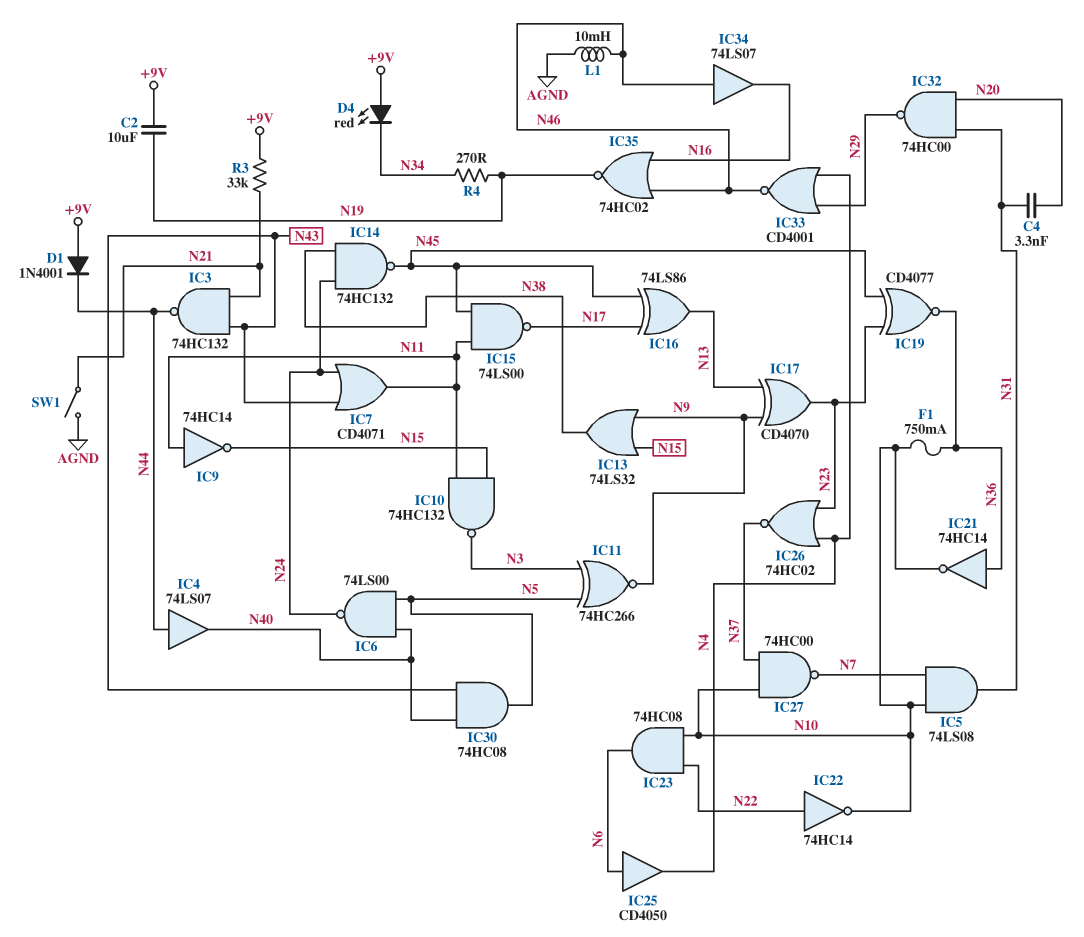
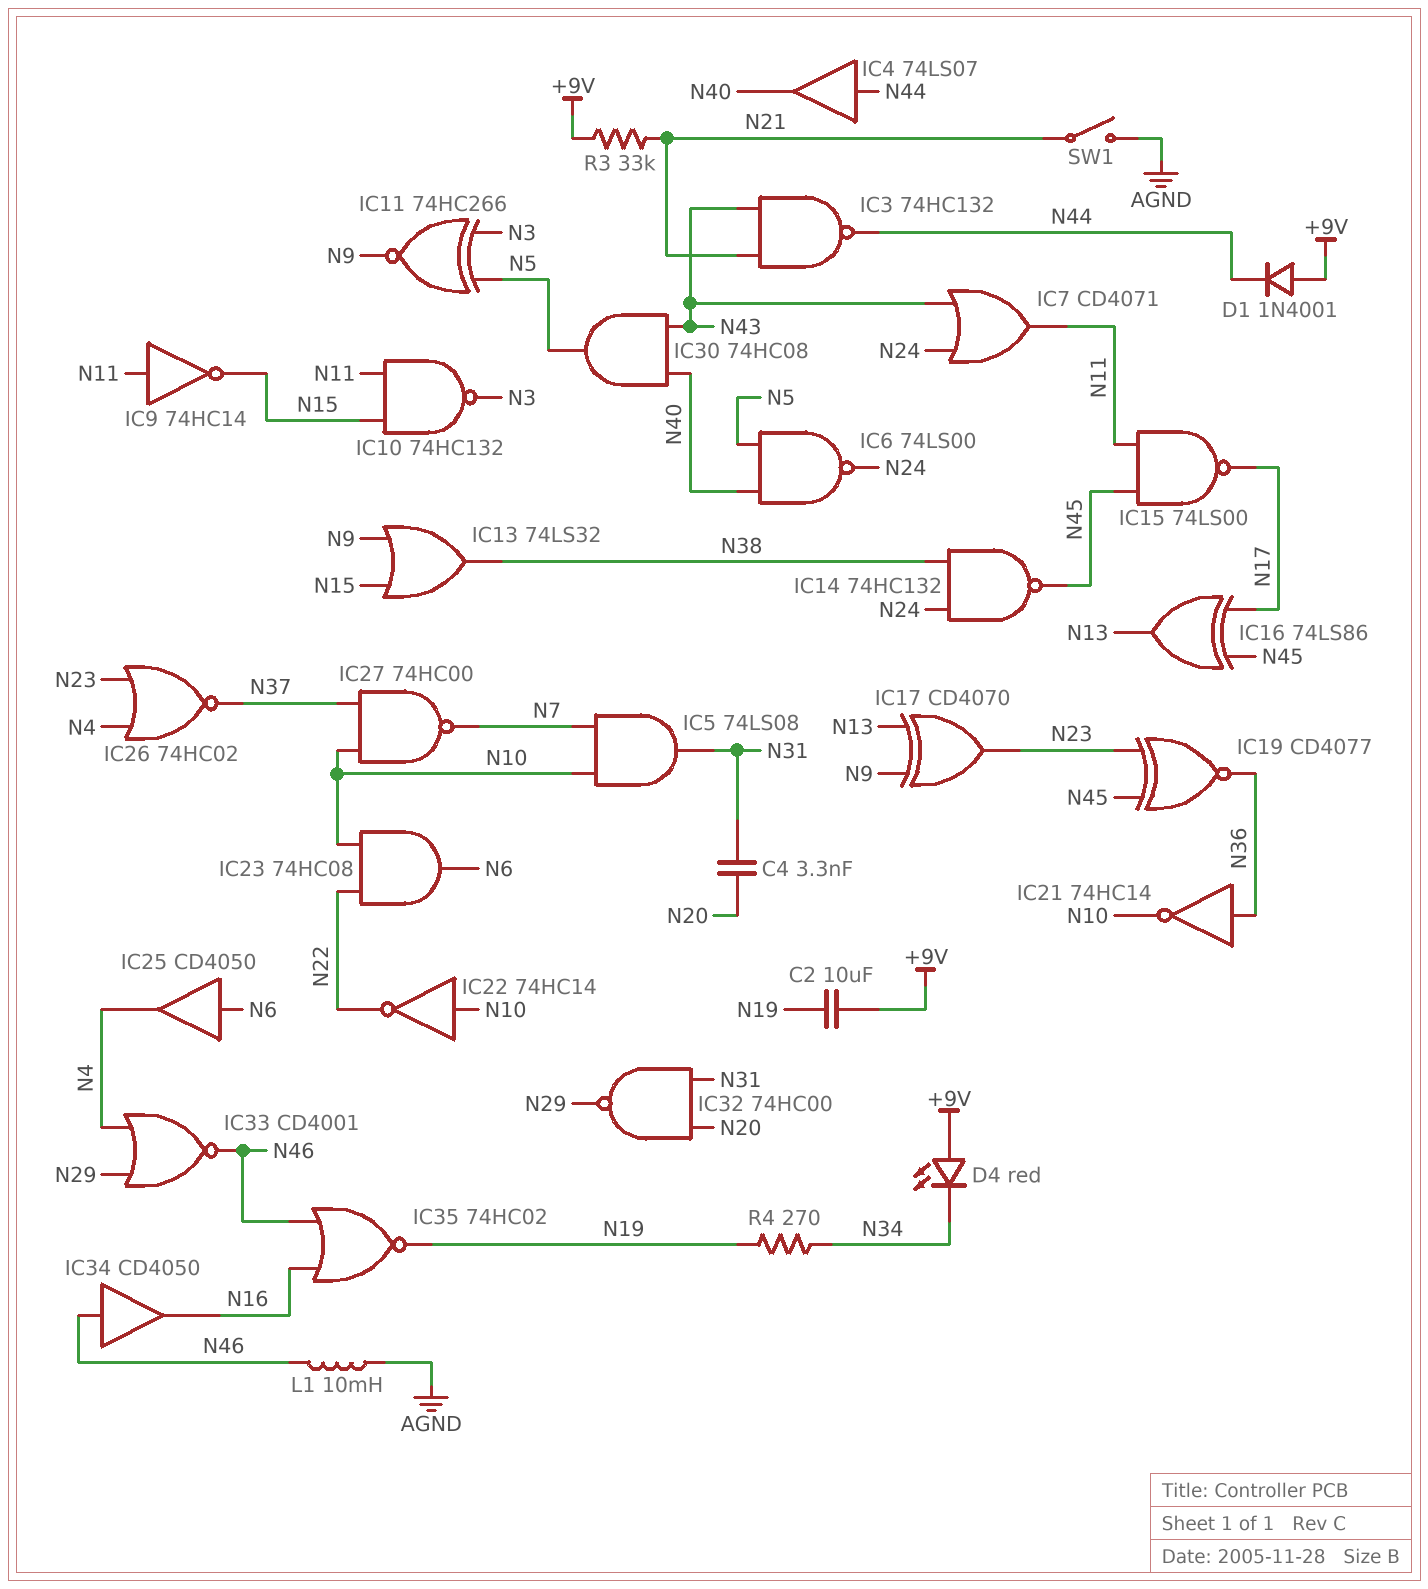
F1: 750mA (N10, N36) -> none
IC22: NOT 74HC14 (in N22, out N10) -> NOT 74HC14 (in N10, out N22)
IC34: buffer 74LS07 (in N46, out N16) -> buffer CD4050 (in N46, out N16)

